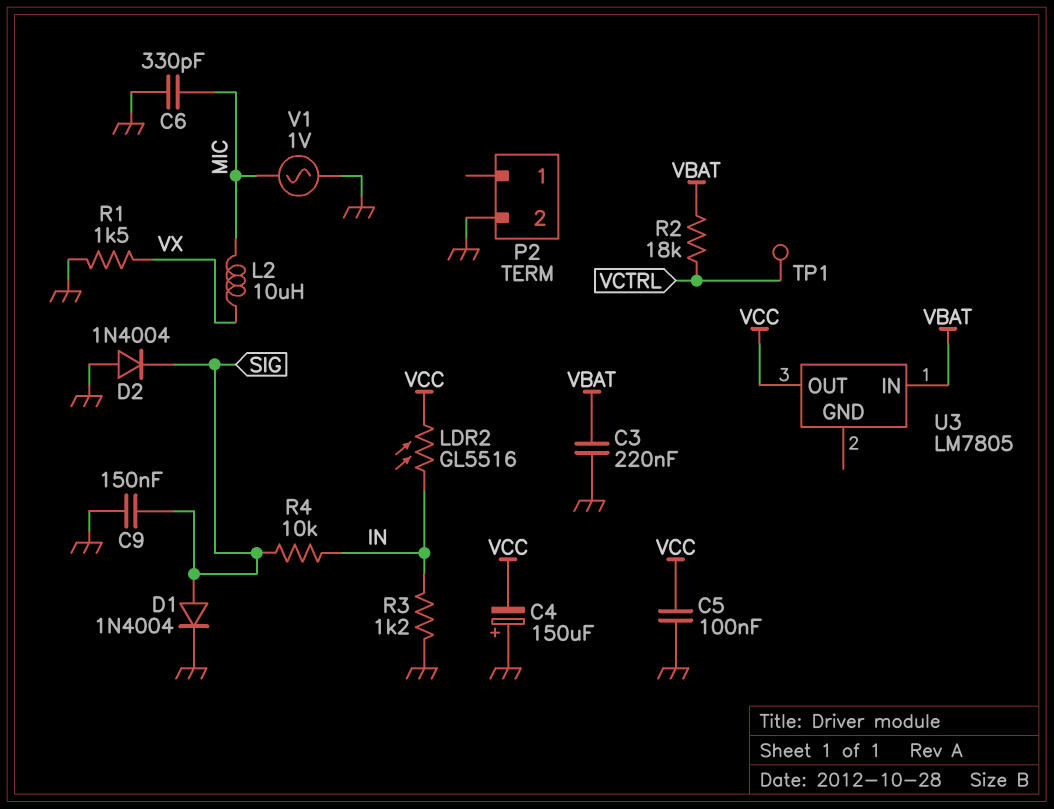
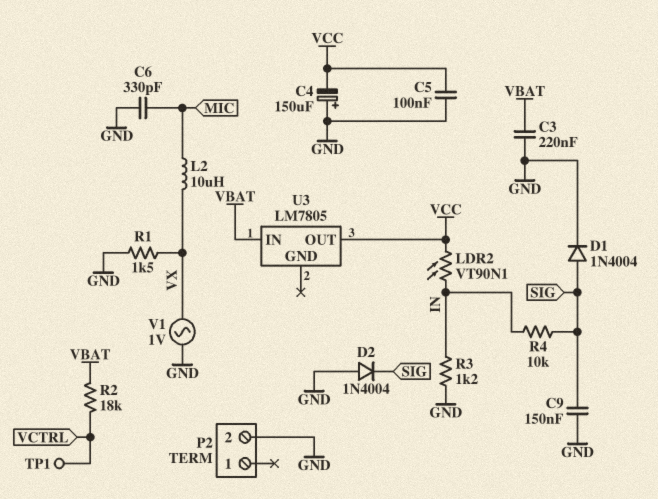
LDR2: GL5516 (IN, VCC) -> VT90N1 (IN, VCC)
V1: AC 1V (GND, MIC) -> AC 1V (GND, VX)

